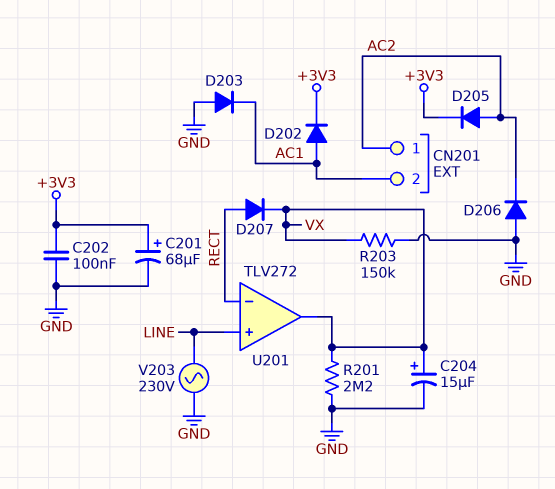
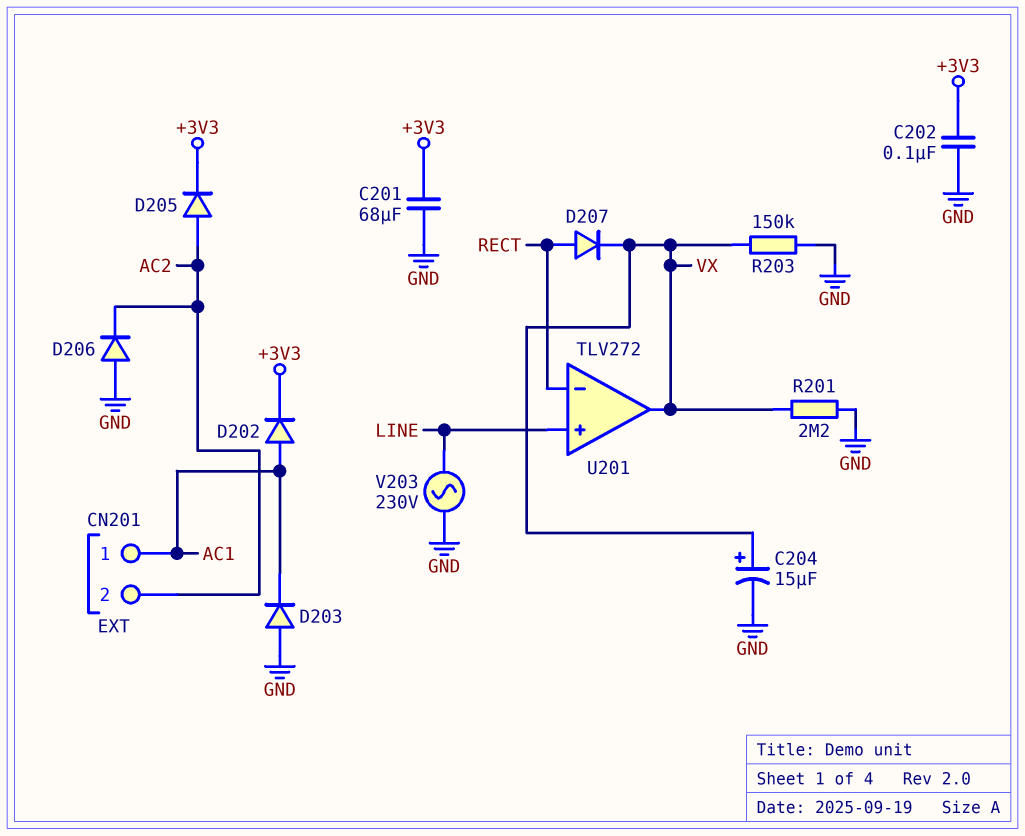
C201: 68uF (plus +3V3, minus GND) -> 68uF (+3V3, GND)
CN201 pin 1: AC2 -> AC1
CN201 pin 2: AC1 -> AC2

